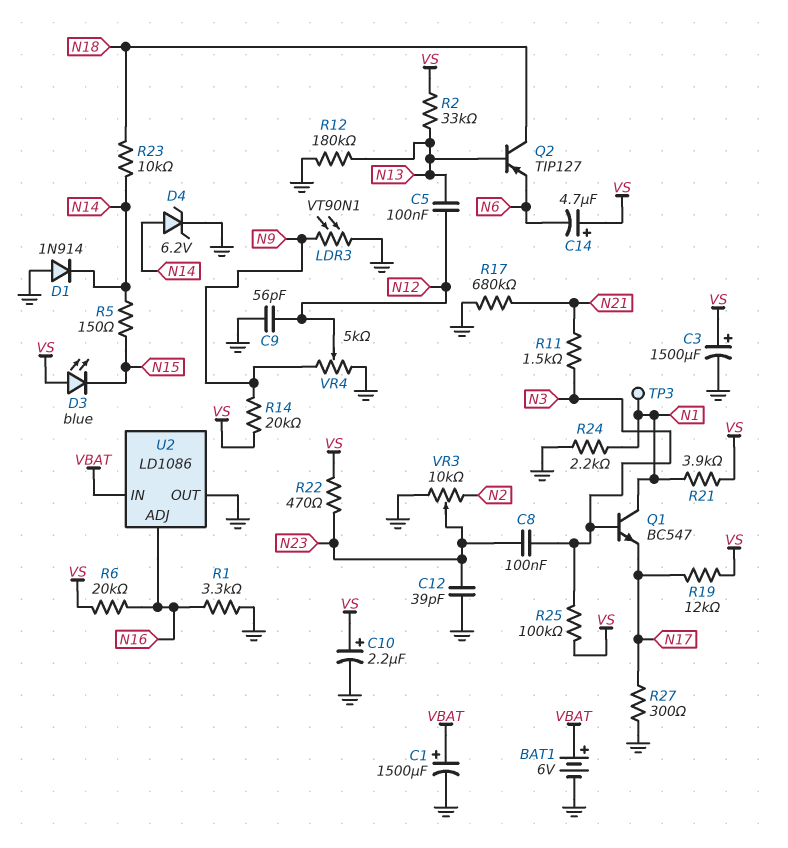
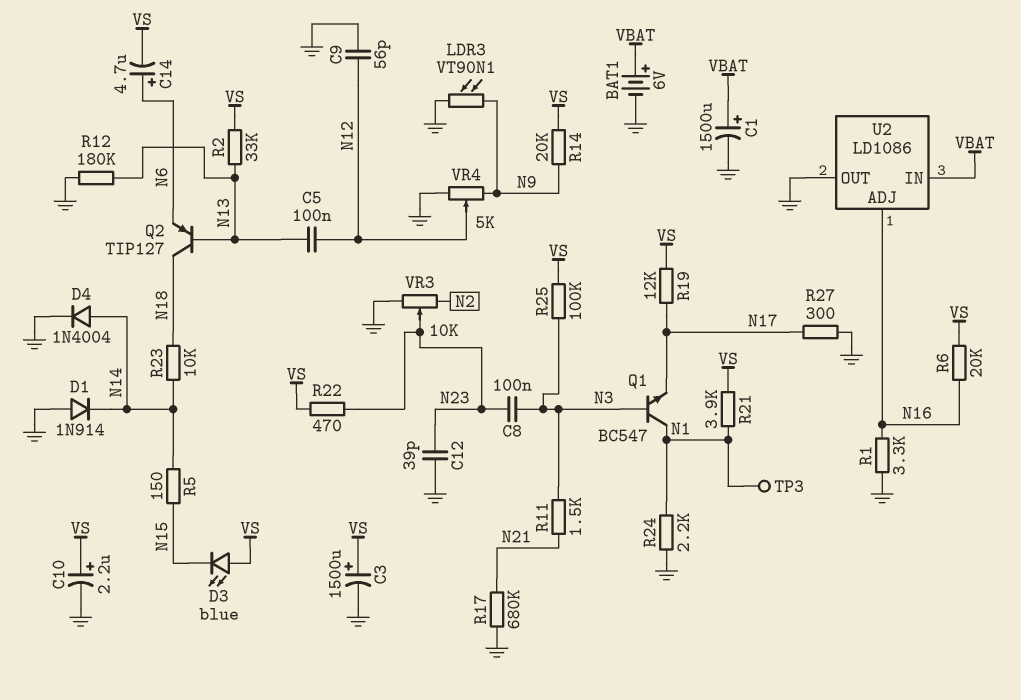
C14: 4.7uF (plus VS, minus N6) -> 4.7uF (plus N6, minus VS)
D4: zener 6.2V (A N14, K GND) -> diode 1N4004 (A N14, K GND)

